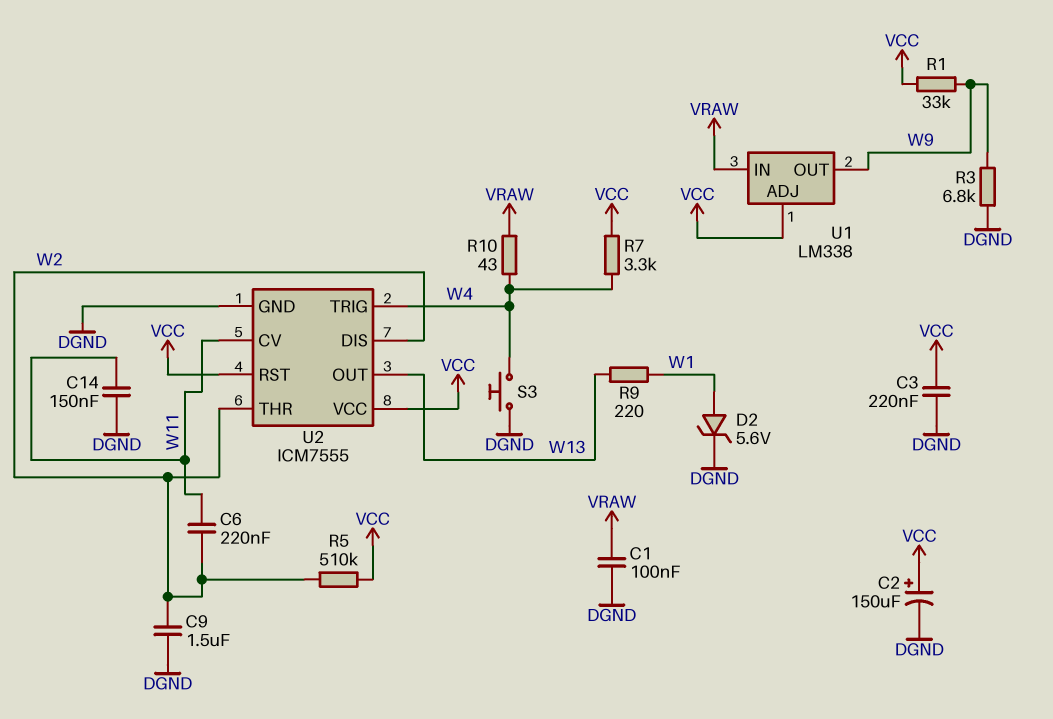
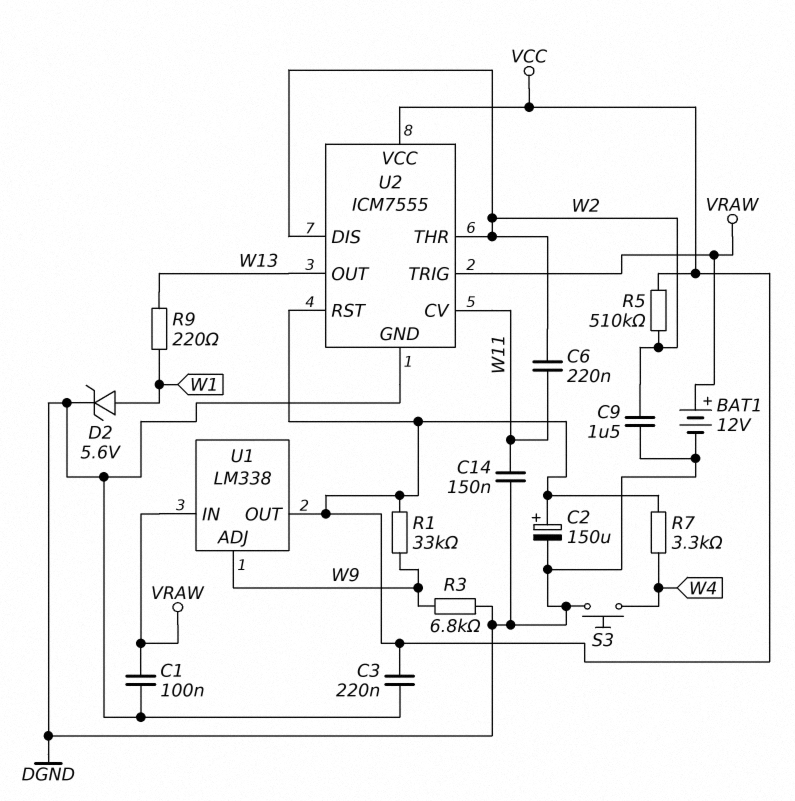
BAT1: none -> 12V (plus VRAW, minus DGND)
R10: 43 (VRAW, W4) -> none
U1 pin ADJ: VCC -> W9
U1 pin OUT: W9 -> VCC
U2 pin TRIG: W4 -> VRAW

